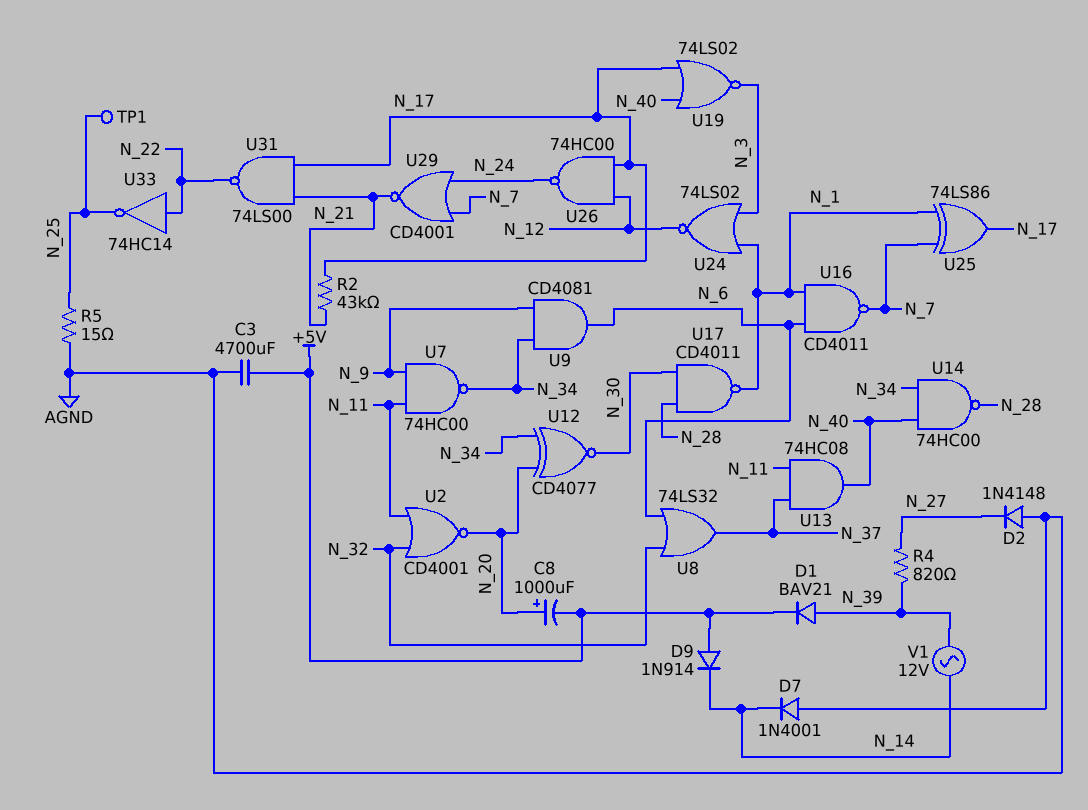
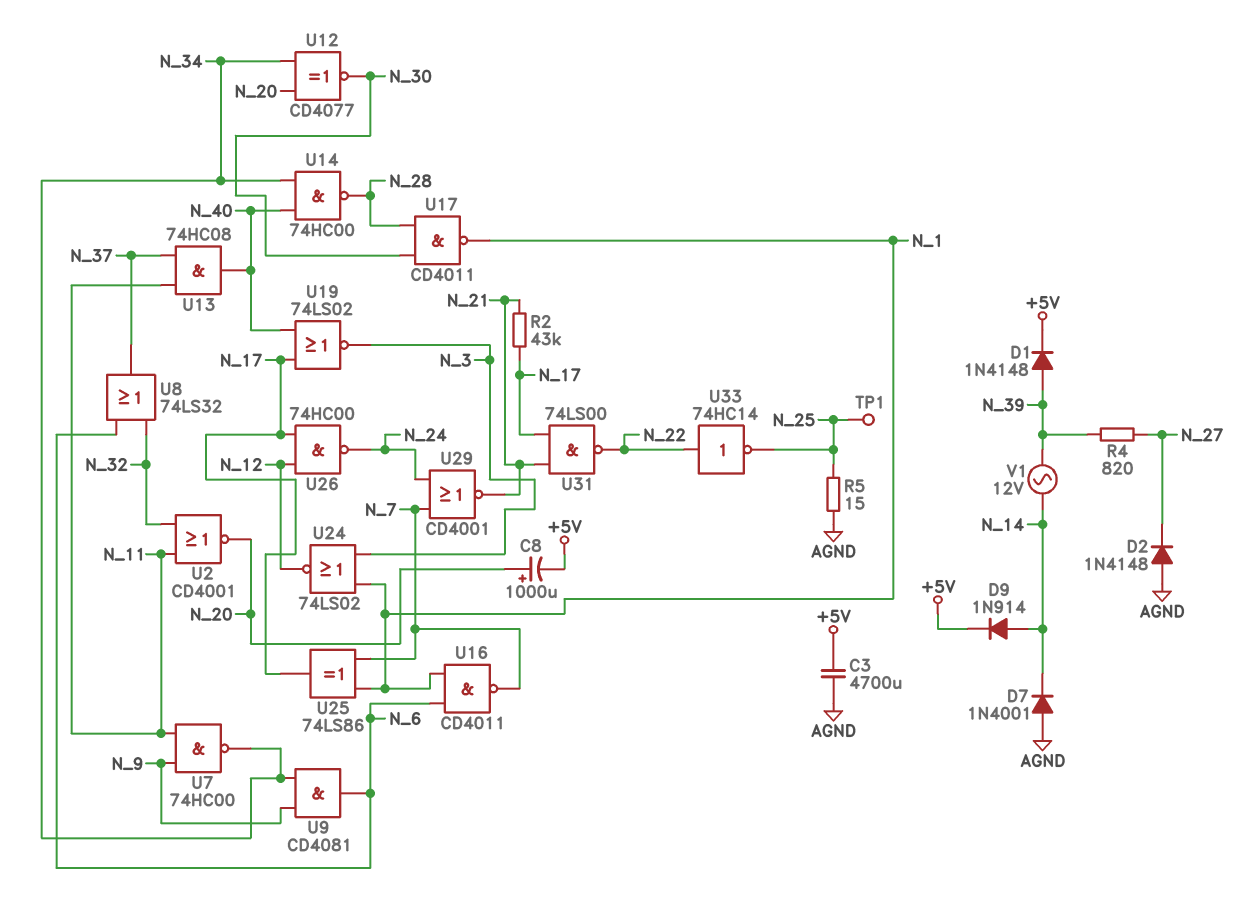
D1: diode BAV21 (A N_39, K +5V) -> diode 1N4148 (A N_39, K +5V)
D9: diode 1N914 (A +5V, K N_14) -> diode 1N914 (A N_14, K +5V)

